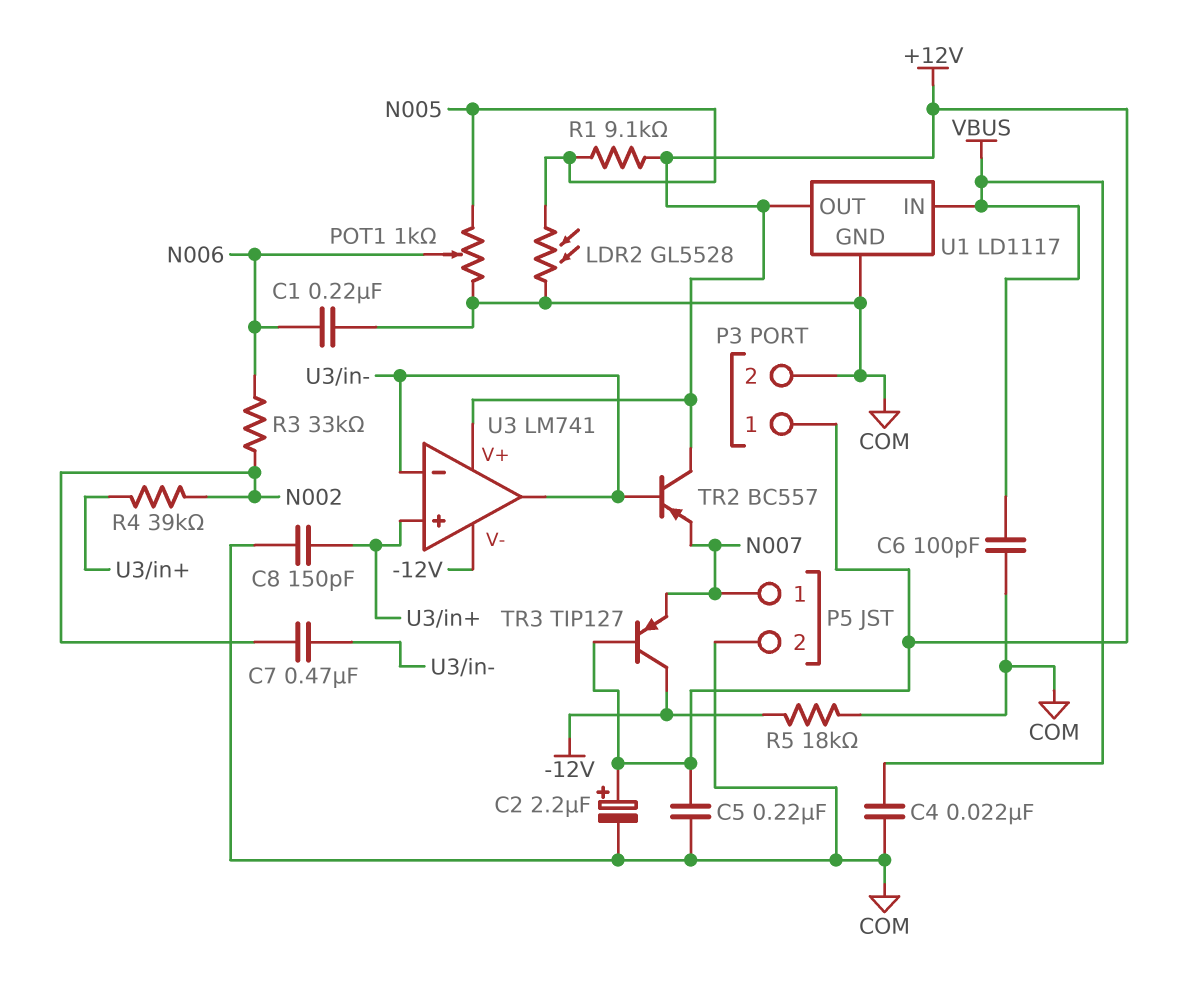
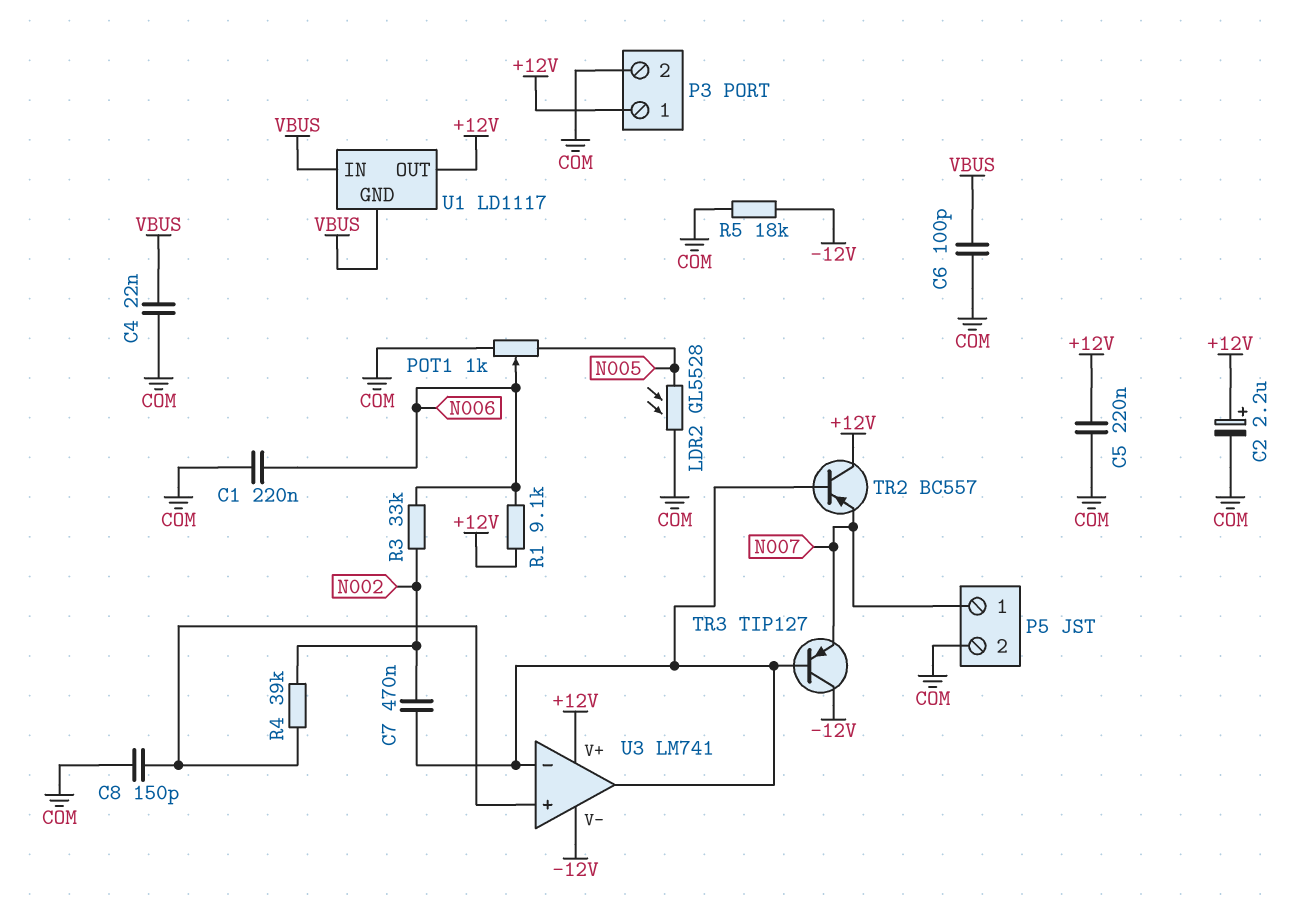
R1: 9.1k (+12V, N005) -> 9.1k (+12V, N006)
TR3: PNP TIP127 (B +12V, C -12V, E N007) -> PNP TIP127 (B U3/in-, C -12V, E N007)
U1 pin GND: COM -> VBUS

